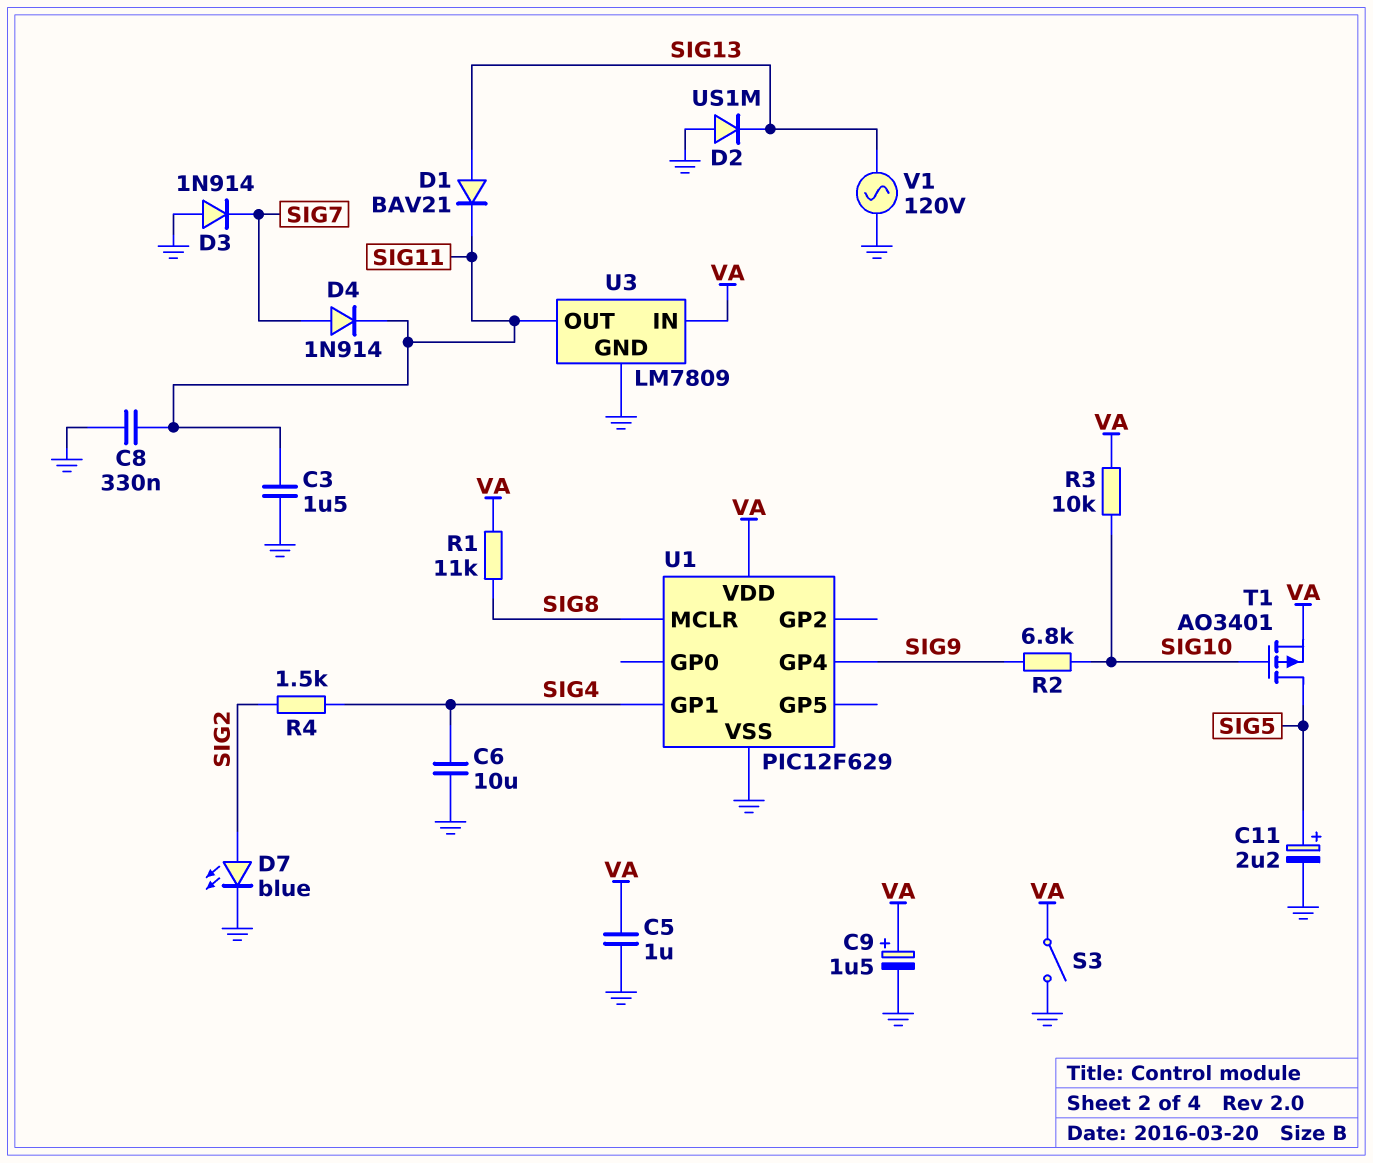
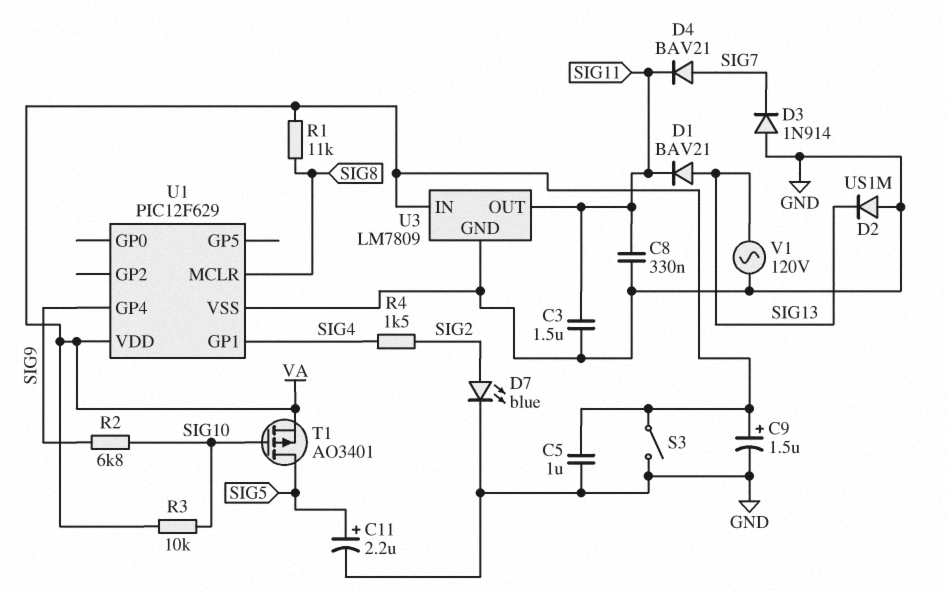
C6: 10uF (GND, SIG4) -> none
D4: diode 1N914 (A SIG7, K SIG11) -> diode BAV21 (A SIG7, K SIG11)

